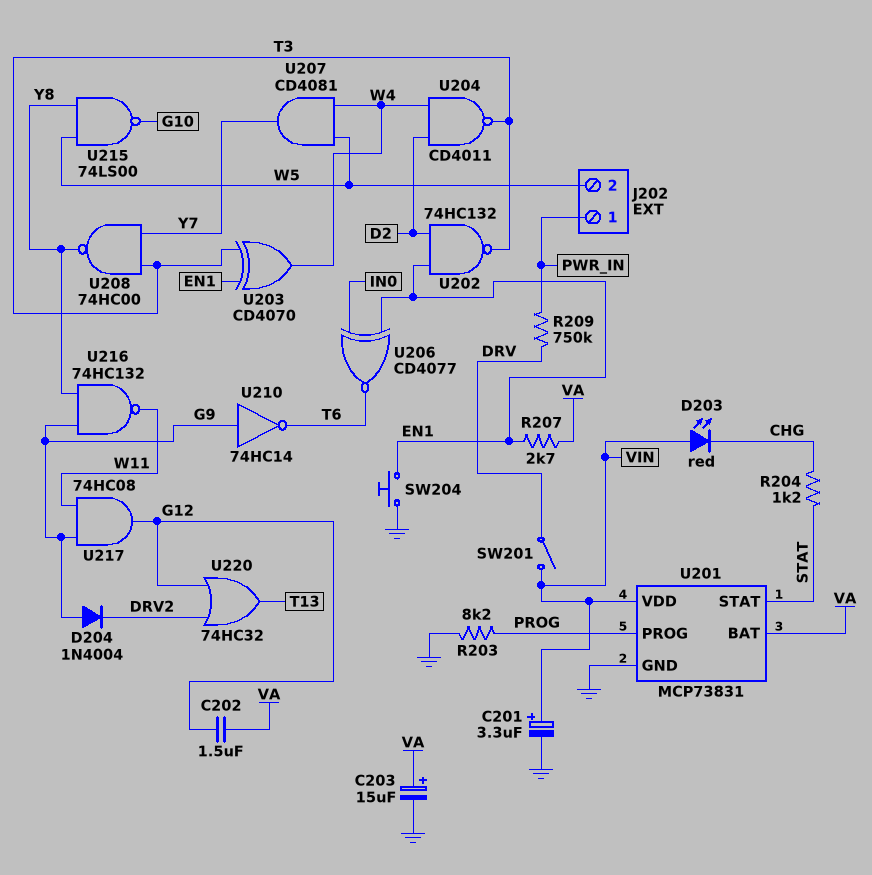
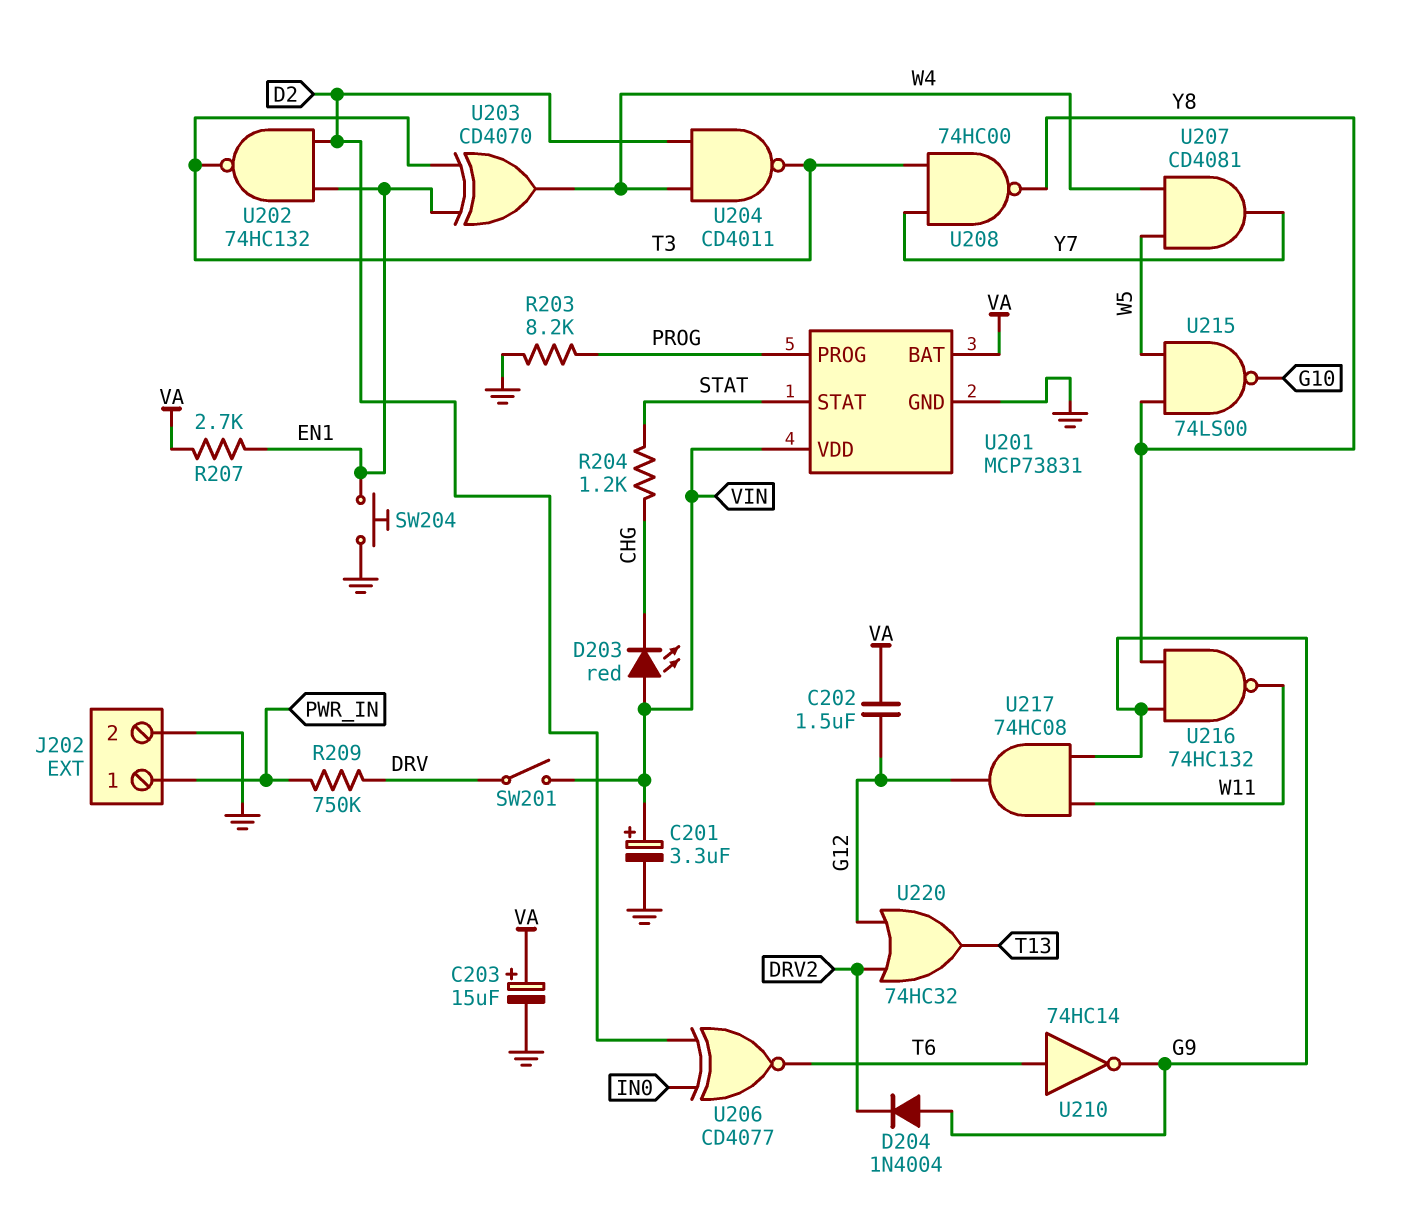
J202 pin 2: W5 -> GND
U206: XNOR CD4077 (in EN1, in IN0, out T6) -> XNOR CD4077 (in D2, in IN0, out T6)
U210: NOT 74HC14 (in G9, out T6) -> NOT 74HC14 (in T6, out G9)

